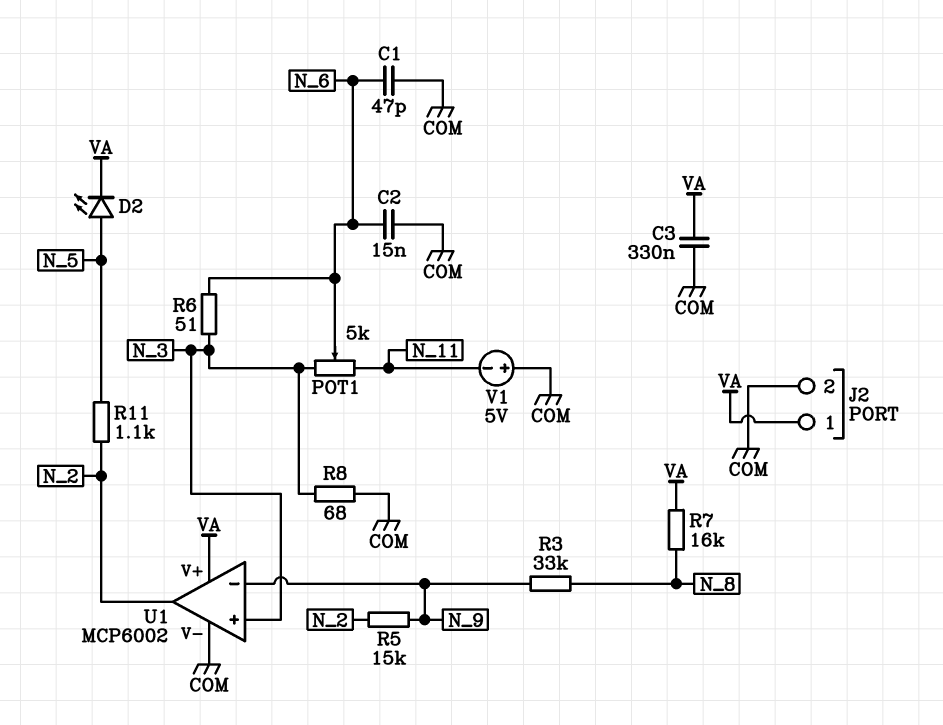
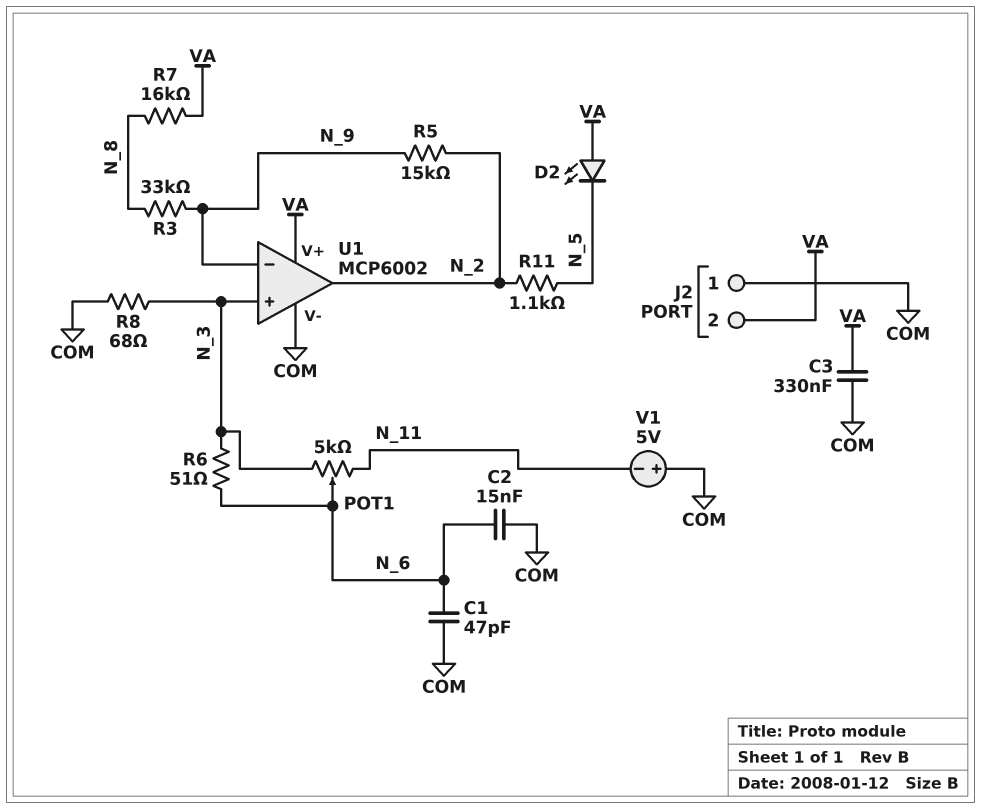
D2: LED (A N_5, K VA) -> LED (A VA, K N_5)
J2 pin 1: VA -> COM
J2 pin 2: COM -> VA

